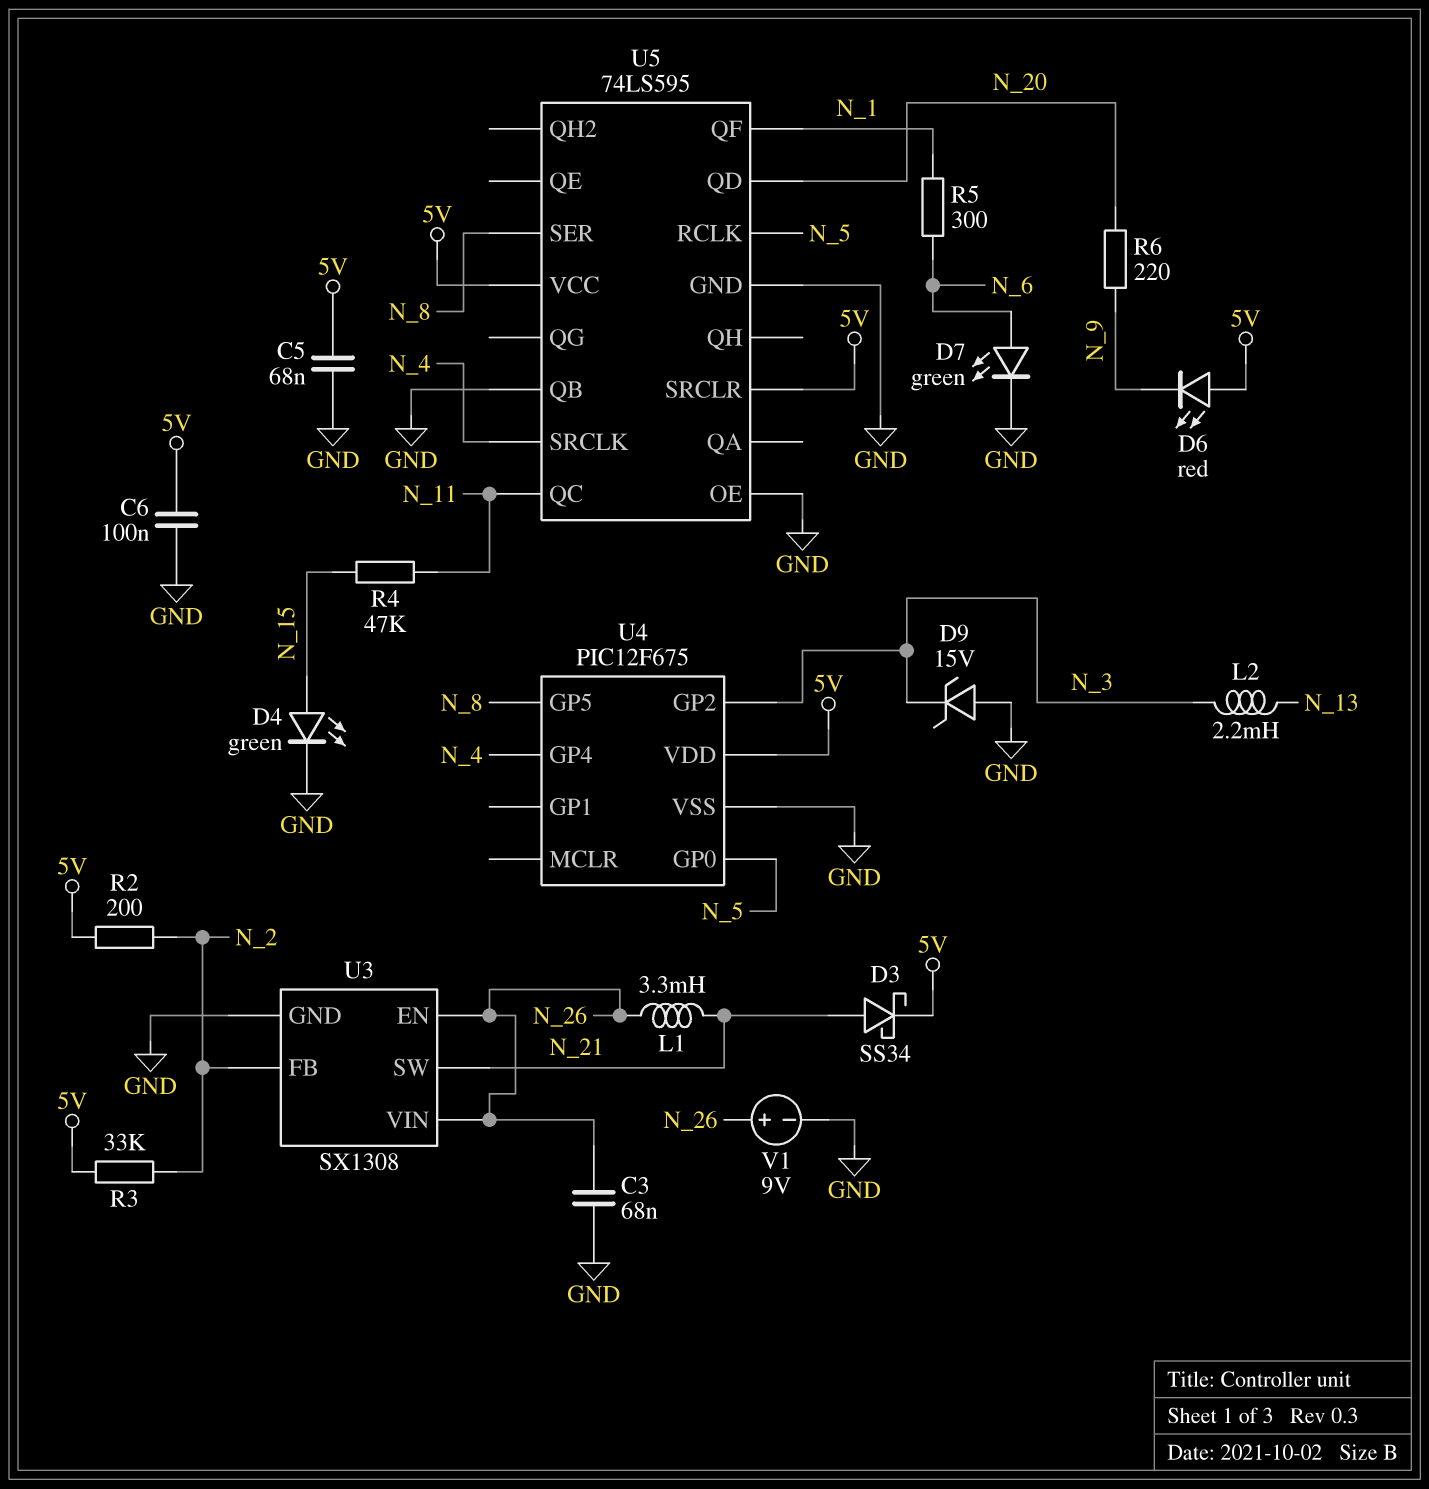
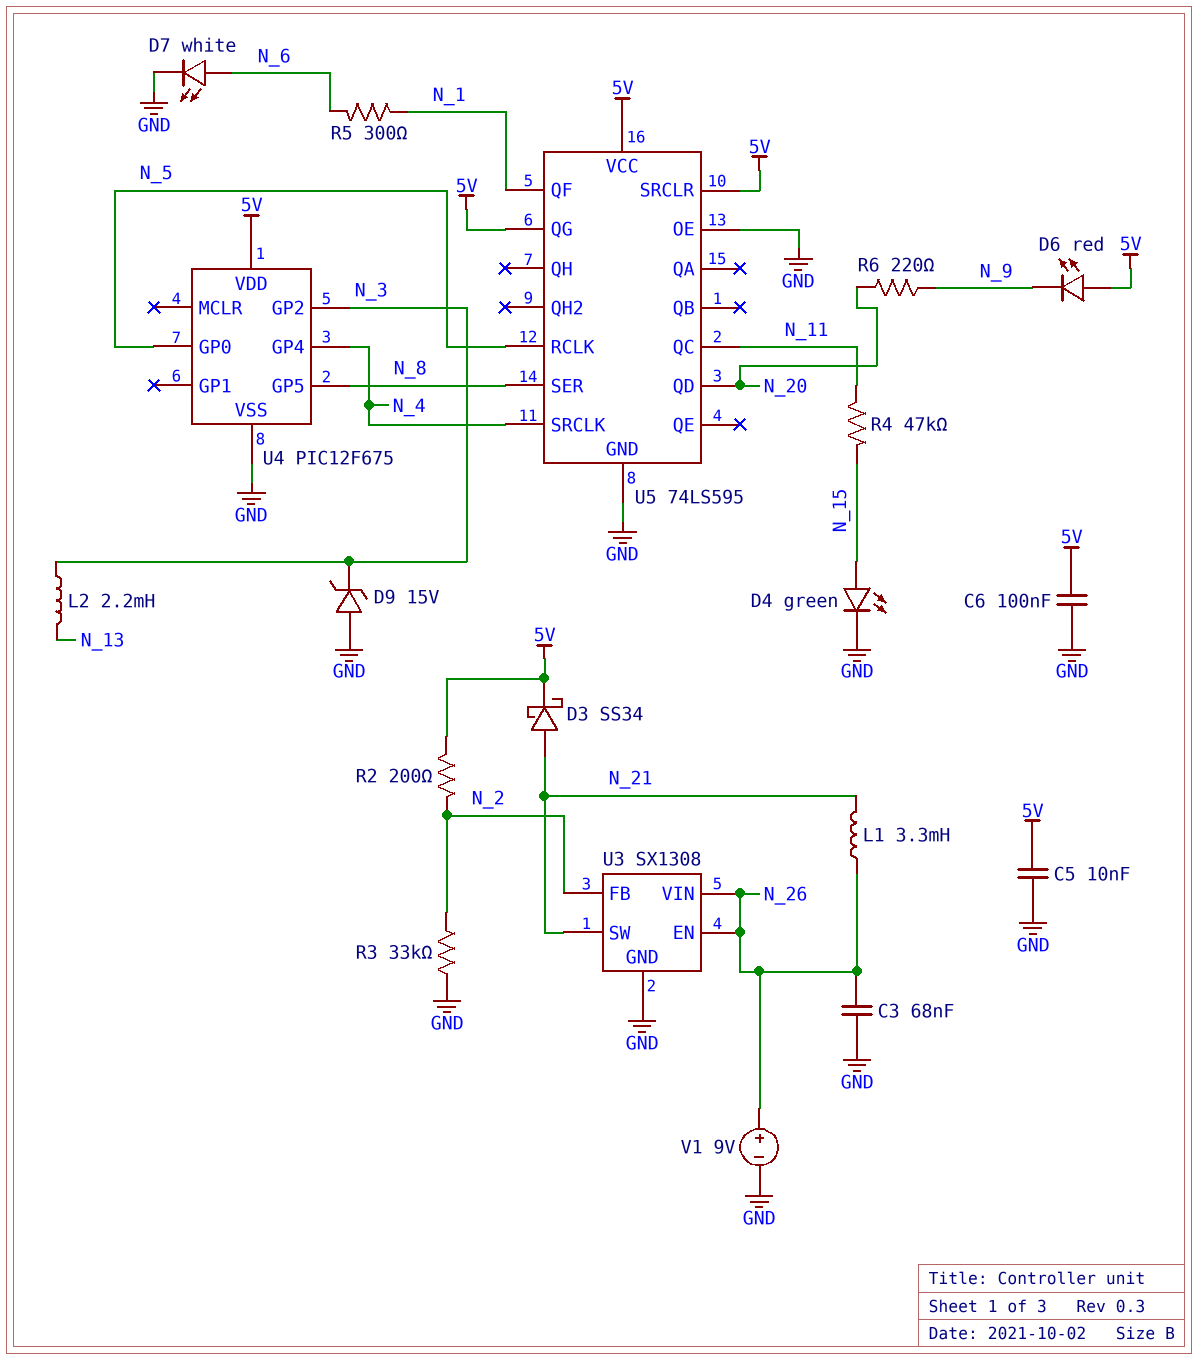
C5: 68nF (5V, GND) -> 10nF (5V, GND)
D7: LED green (A N_6, K GND) -> LED white (A N_6, K GND)
R3: 33k (5V, N_2) -> 33k (GND, N_2)
U5 pin QB: GND -> none
U5 pin QG: none -> 5V

